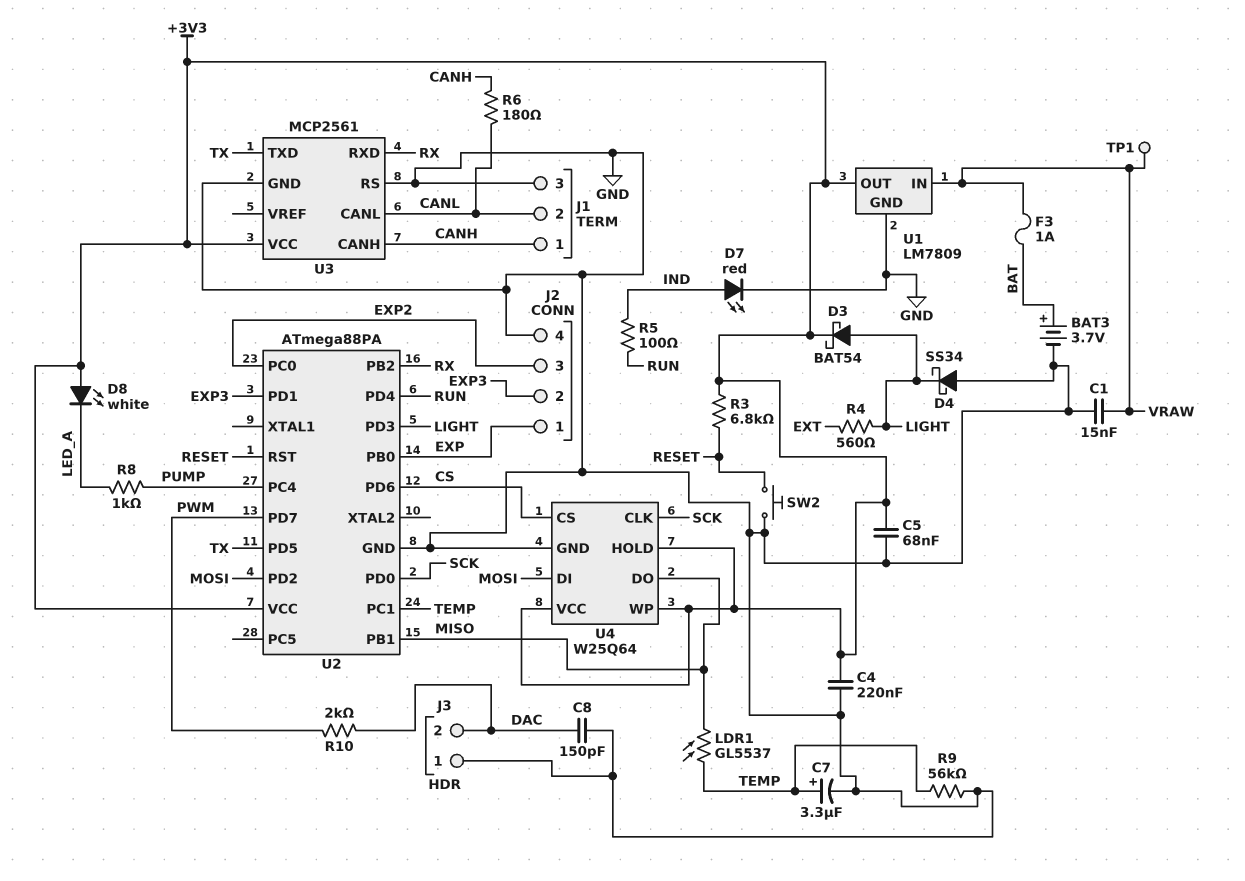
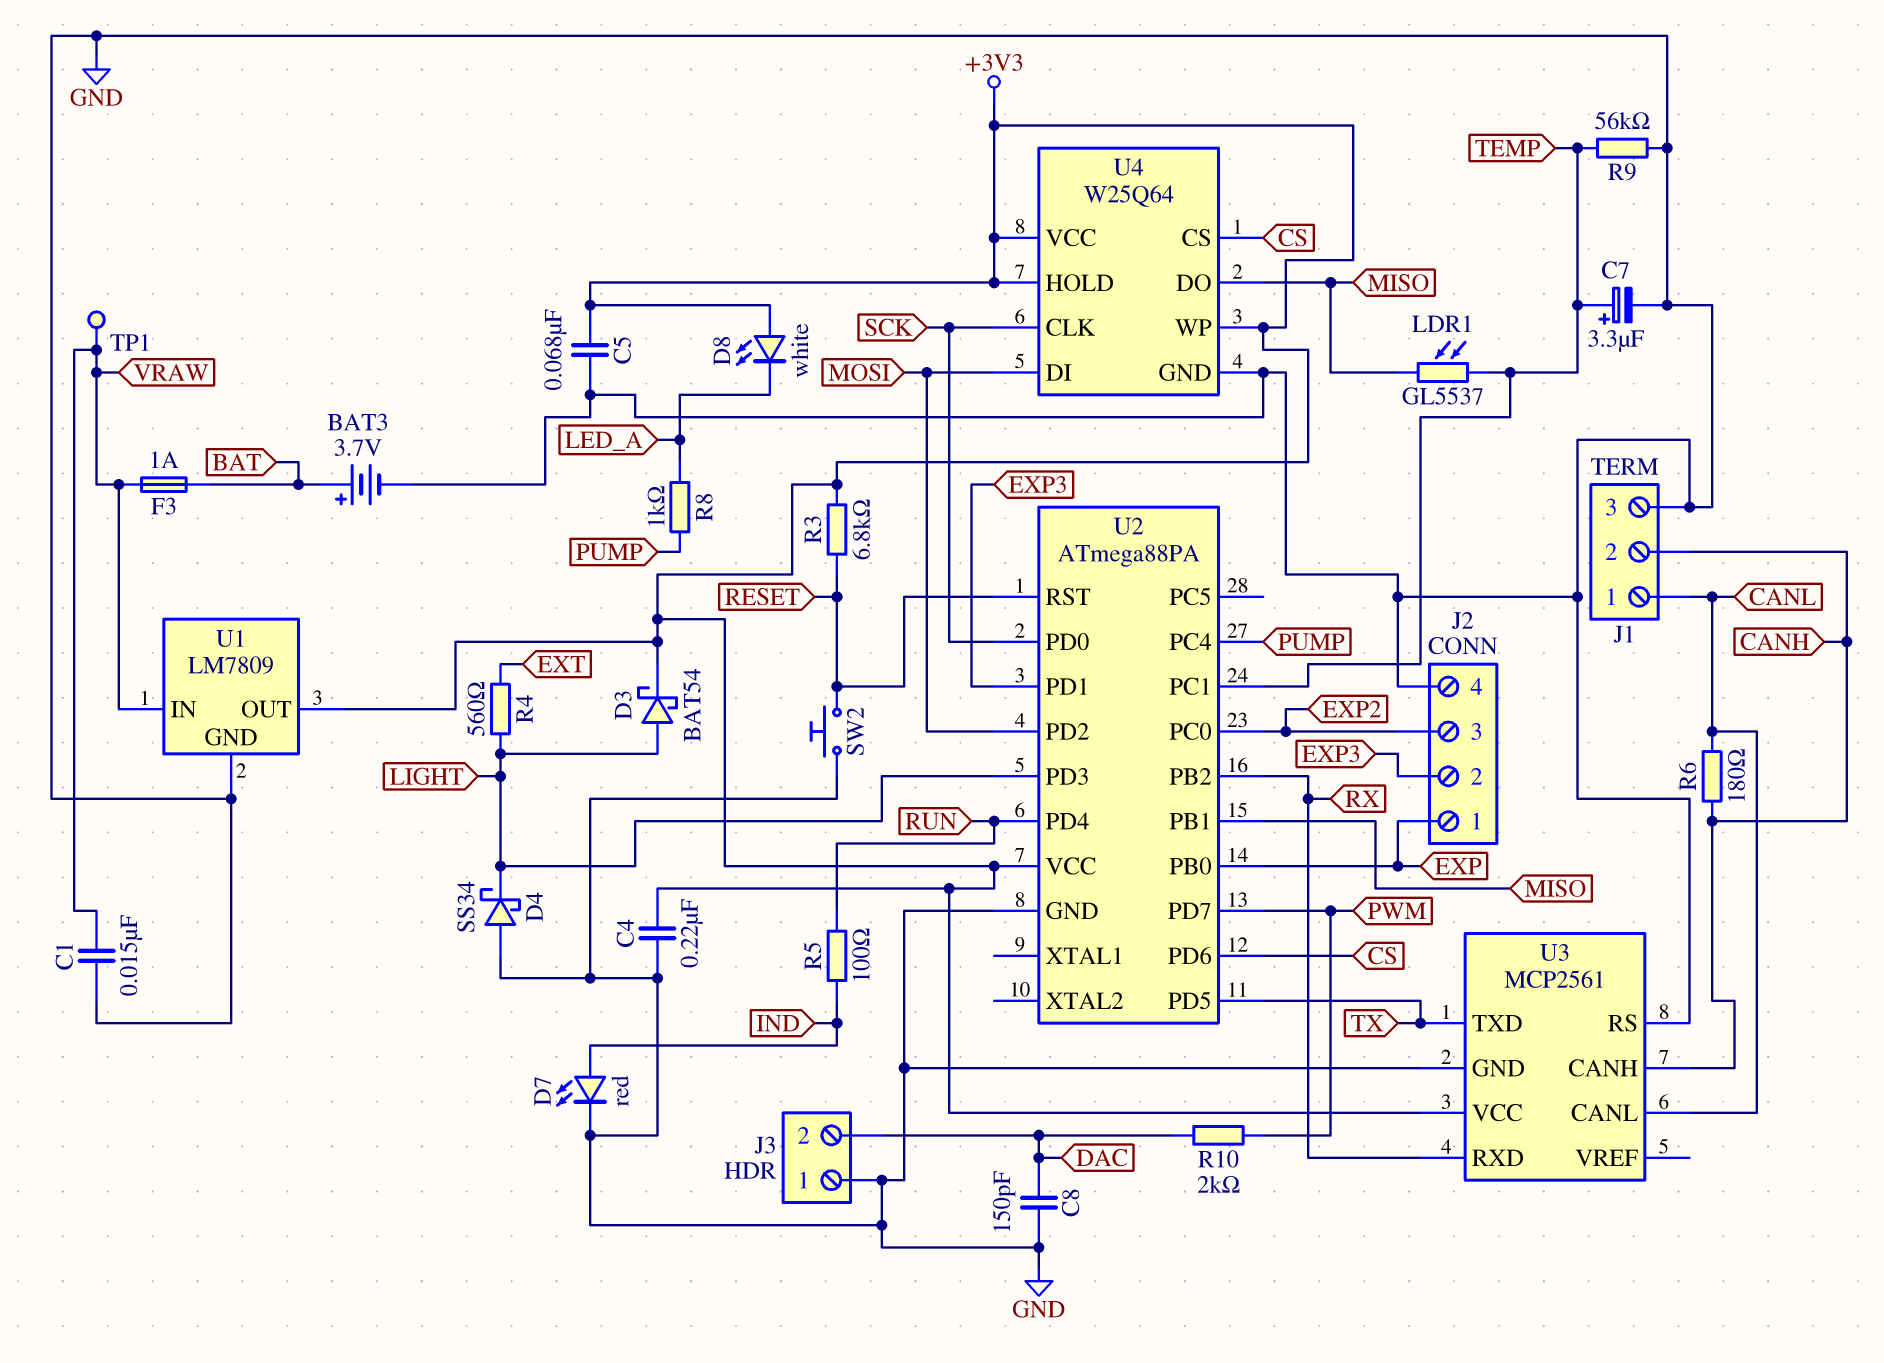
J1 pin 1: CANH -> CANL
J1 pin 2: CANL -> CANH

